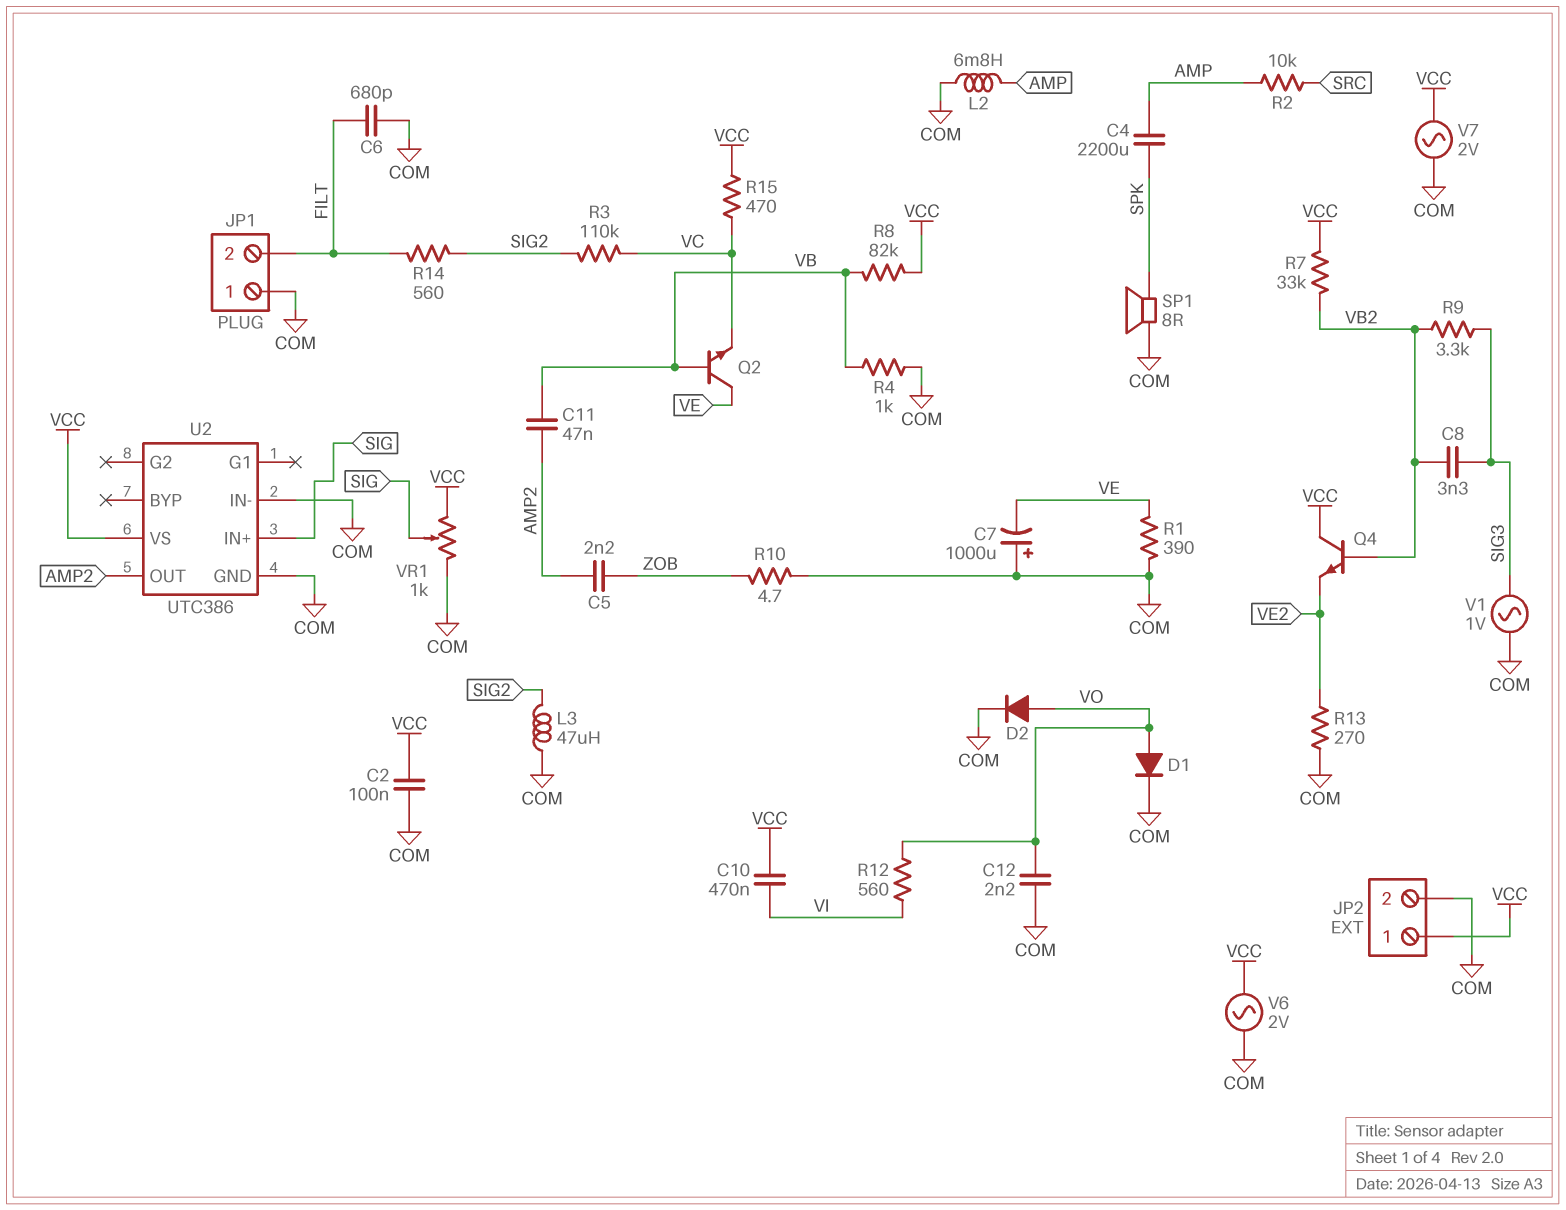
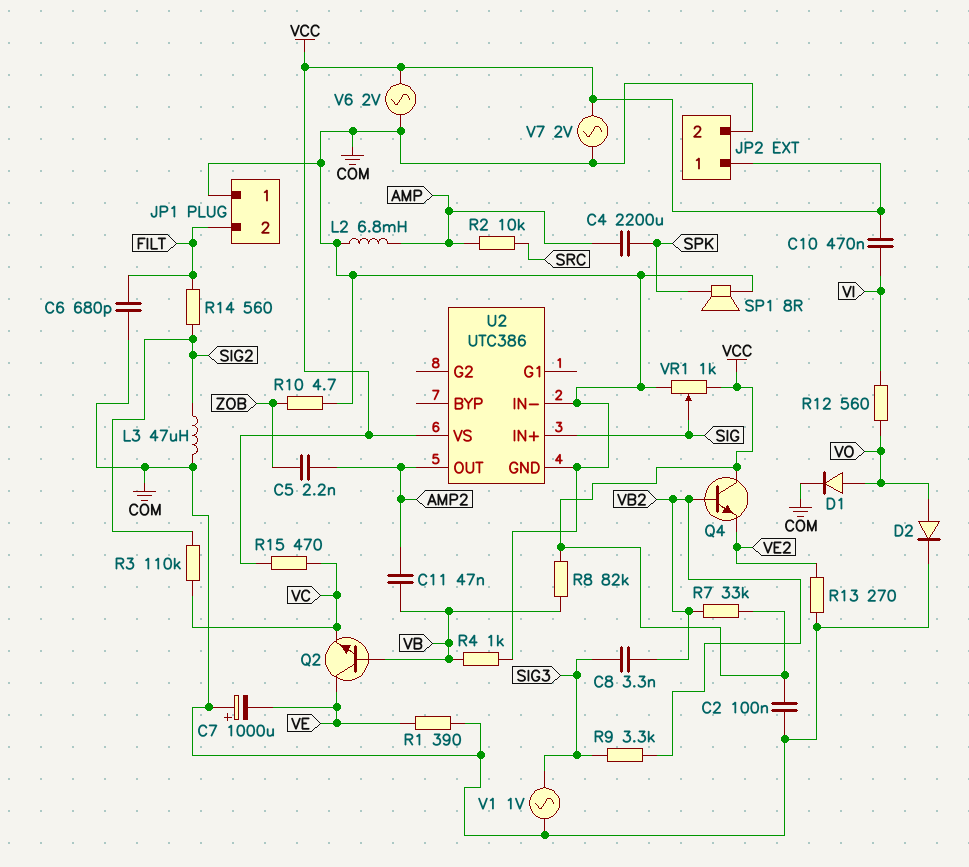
C12: 2.2nF (COM, VO) -> none

